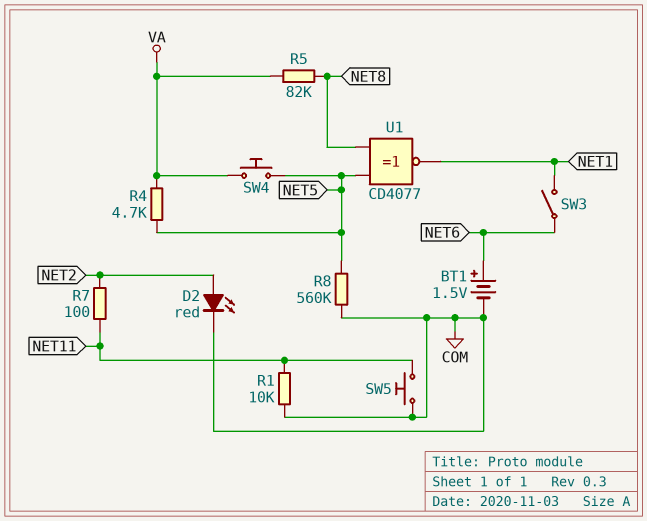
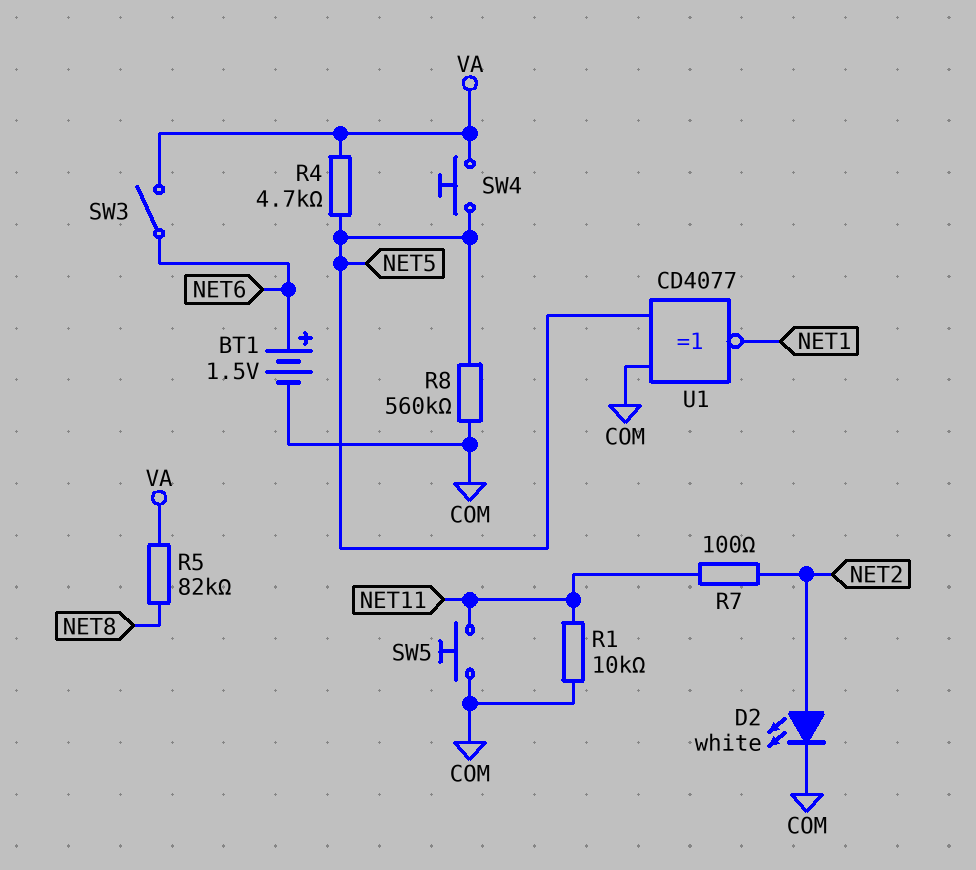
D2: LED red (A NET2, K COM) -> LED white (A NET2, K COM)
SW3: switch (NET1, NET6) -> switch (NET6, VA)
U1: XNOR CD4077 (in NET5, in NET8, out NET1) -> XNOR CD4077 (in COM, in NET5, out NET1)

